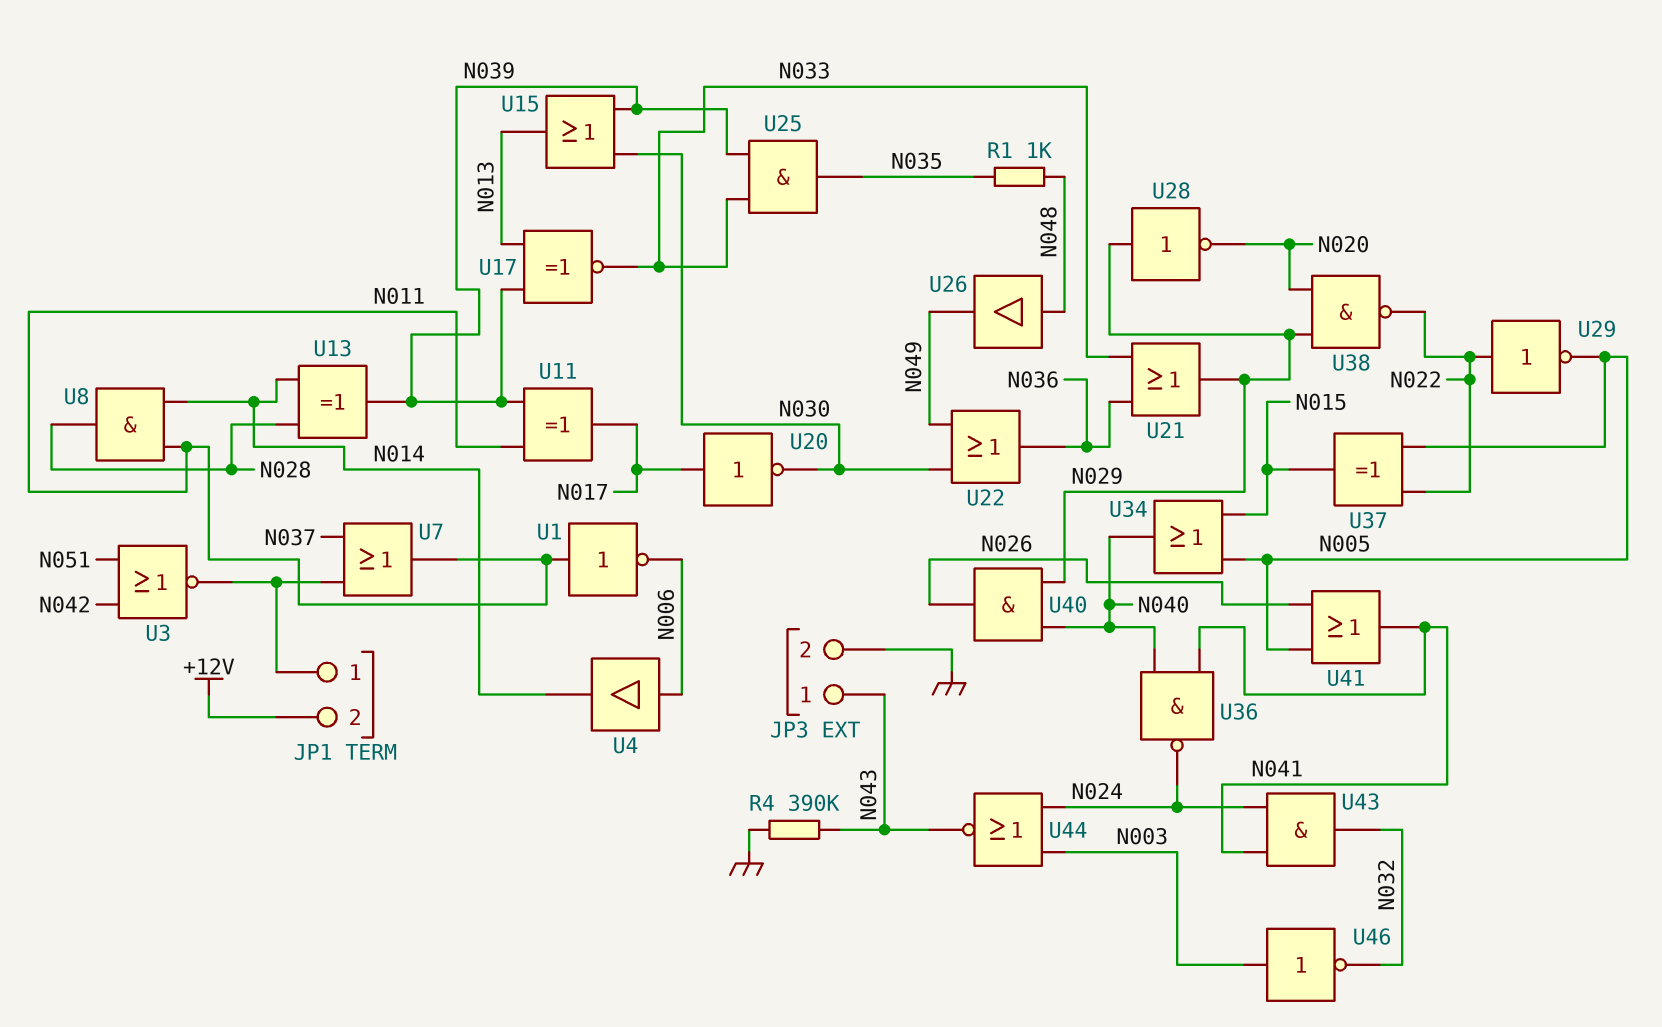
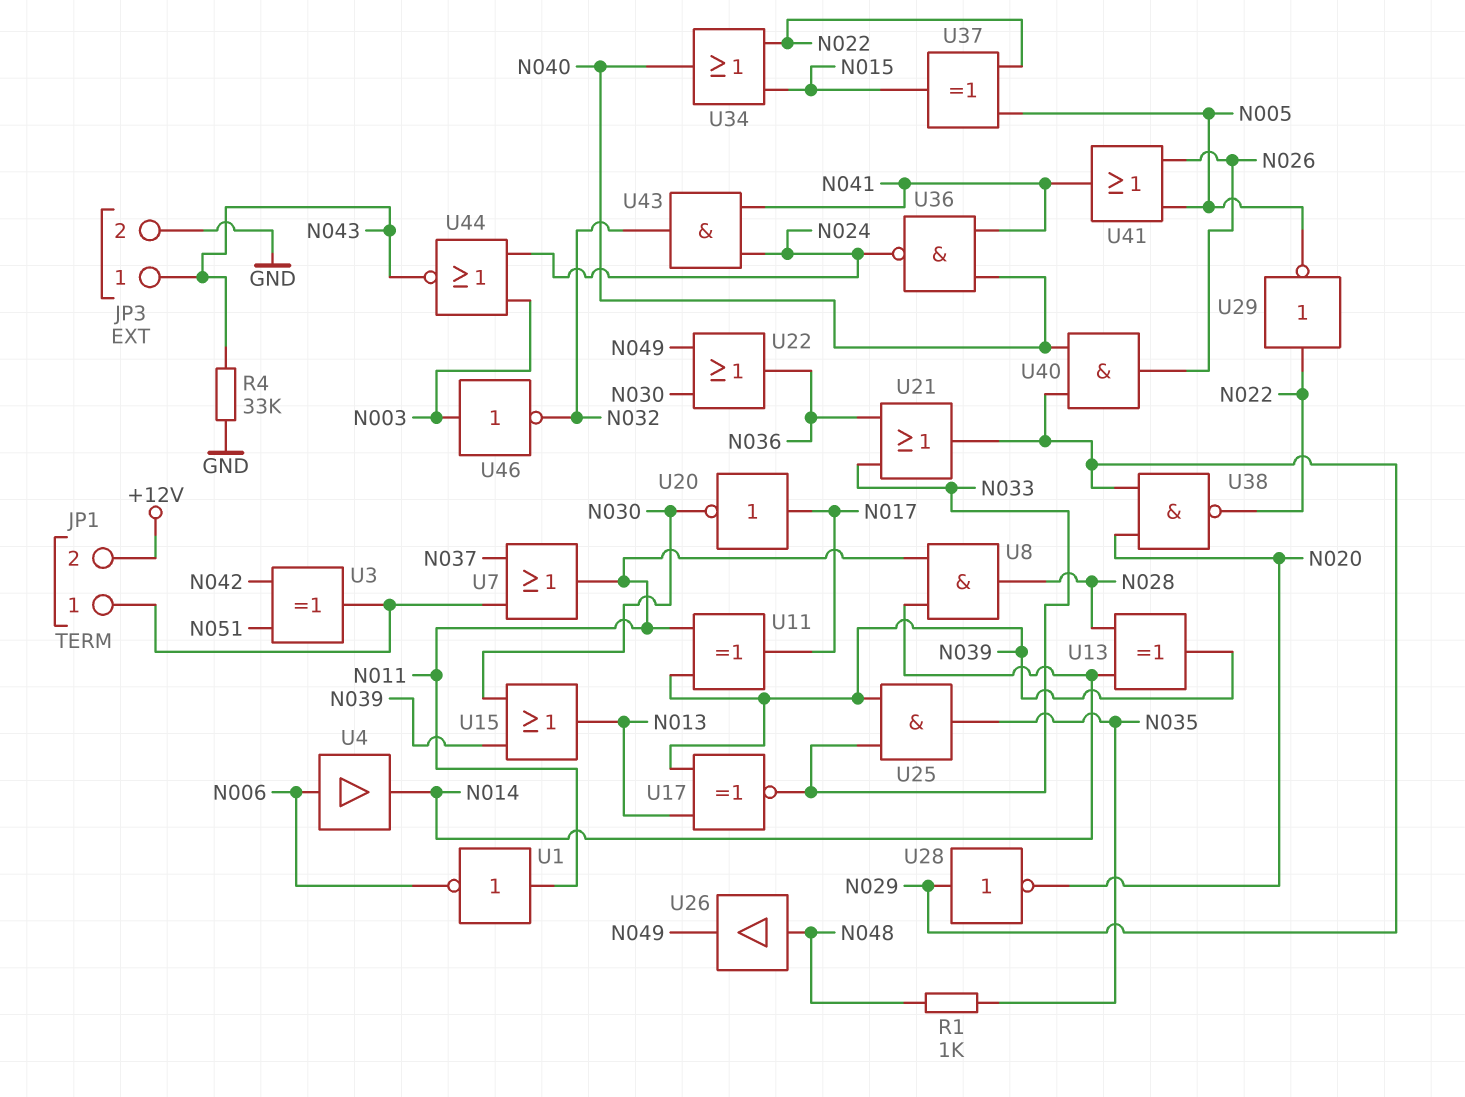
R4: 390k (GND, N043) -> 33k (GND, N043)
U3: NOR (in N042, in N051, out JP1/1) -> XOR (in N042, in N051, out JP1/1)
U34: OR (in N005, in N015, out N040) -> OR (in N015, in N022, out N040)

